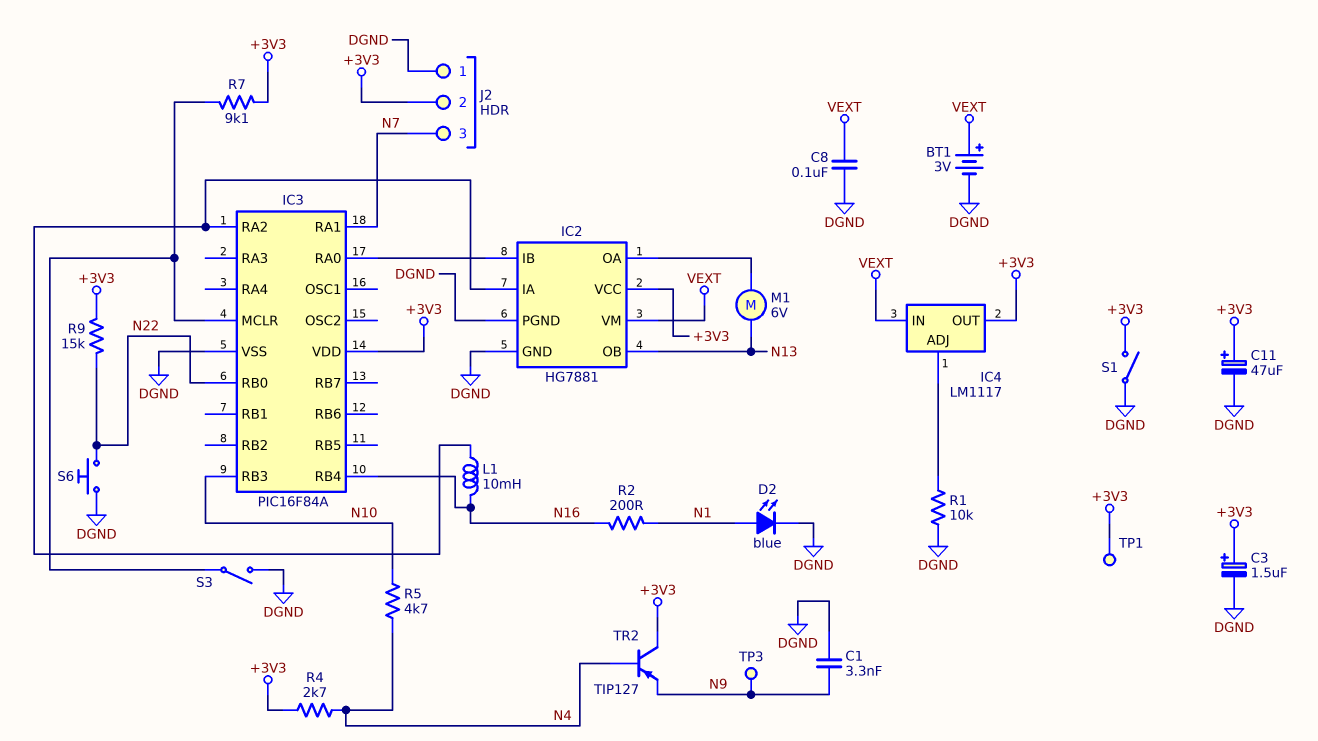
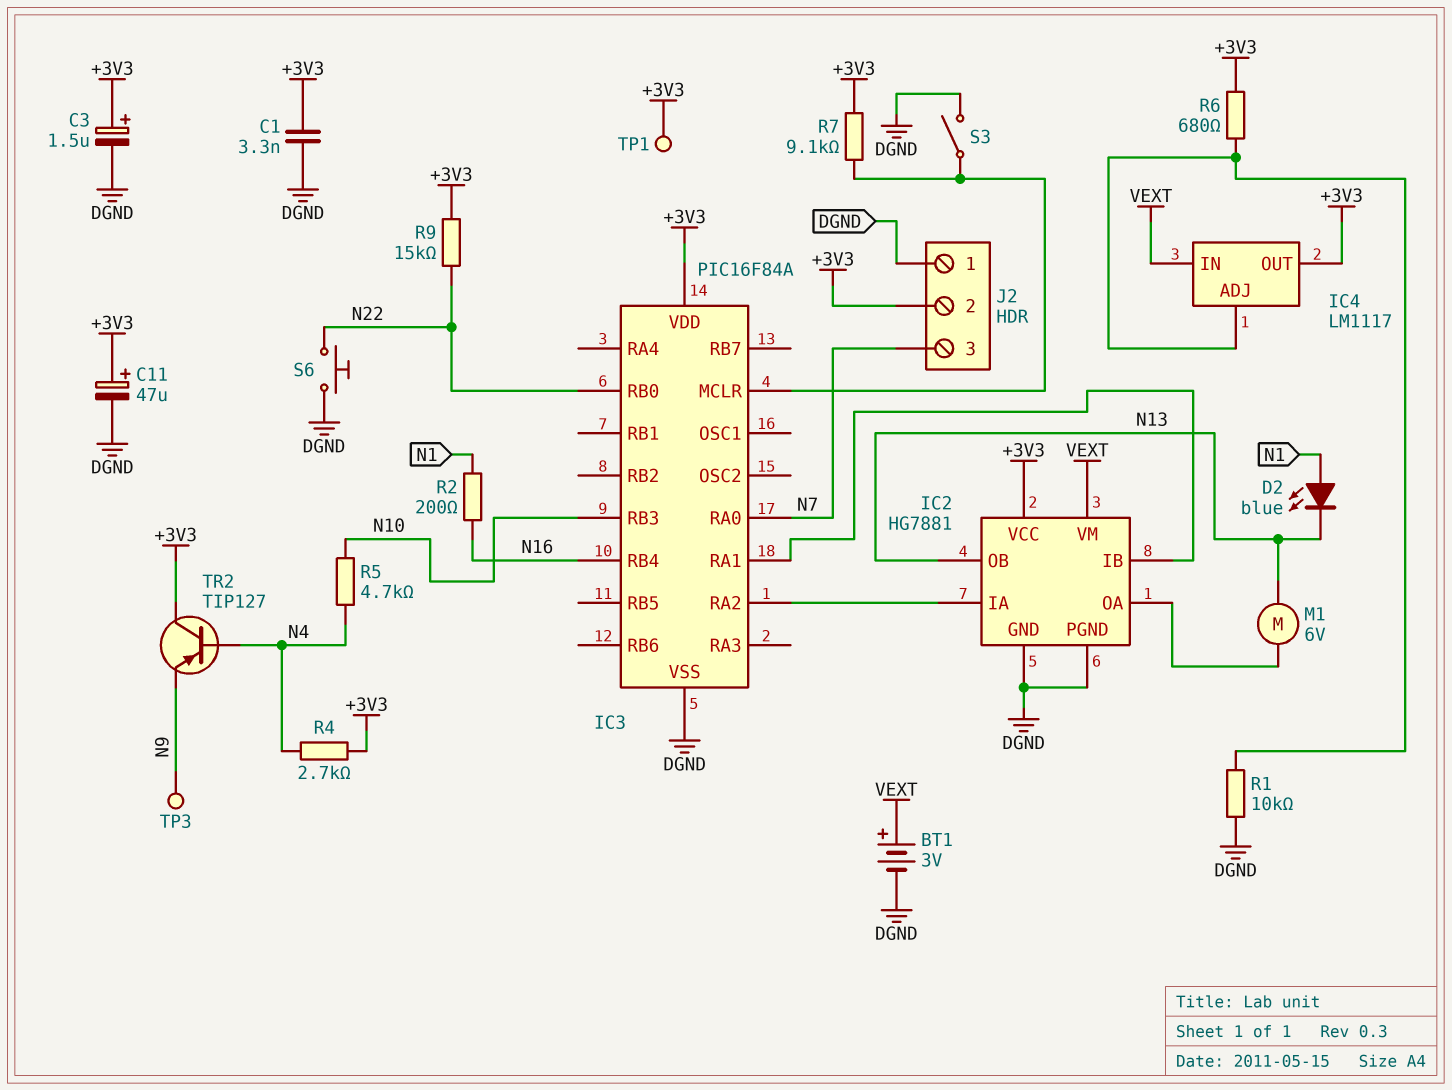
C1: 3.3nF (DGND, N9) -> 3.3nF (+3V3, DGND)
C8: 100nF (DGND, VEXT) -> none
D2: LED blue (A N1, K DGND) -> LED blue (A N1, K N13)
IC3 pin RA0: IC2/IB -> N7
IC3 pin RA1: N7 -> IC2/IB
L1: 10mH (IC2/IA, N16) -> none
R6: none -> 680 (+3V3, IC4/ADJ)
S1: switch (+3V3, DGND) -> none

